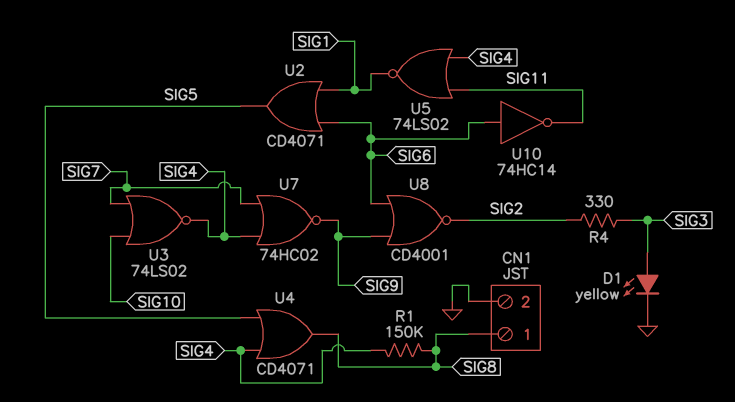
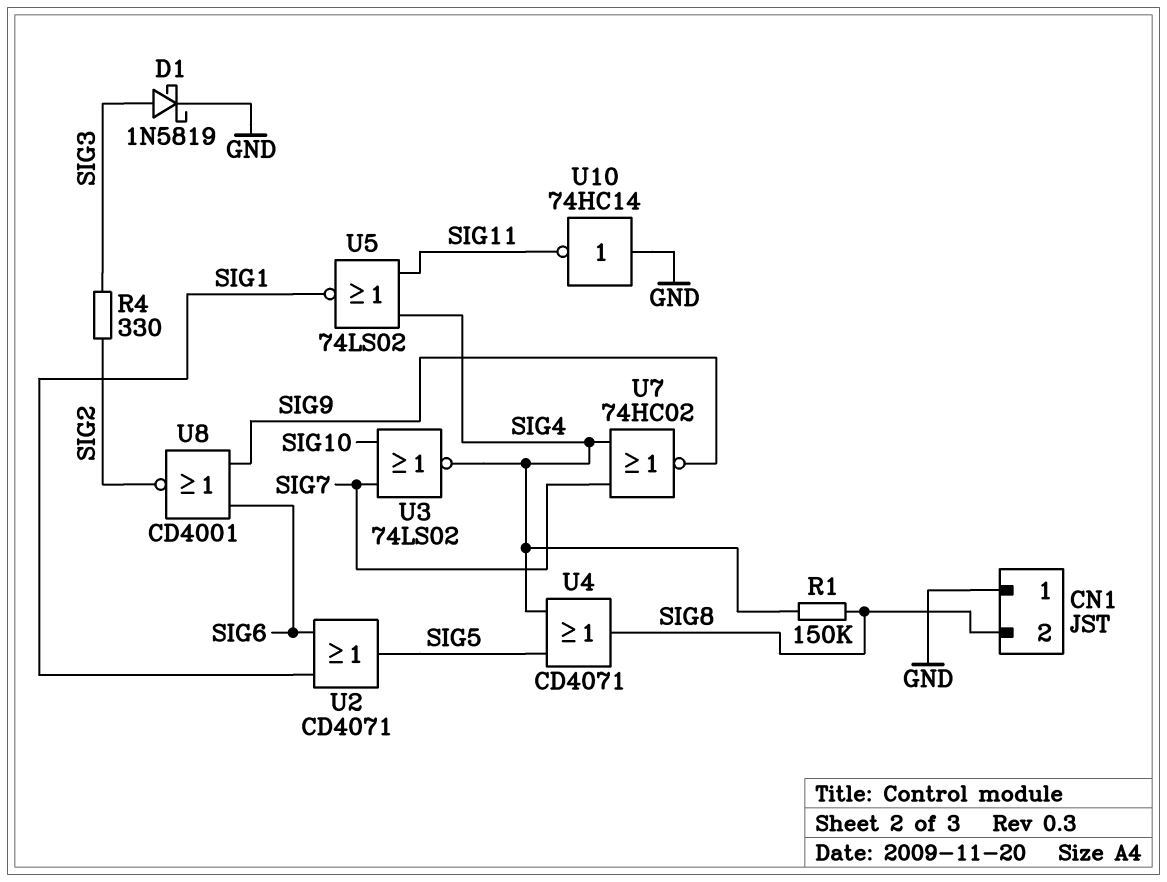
CN1 pin 1: SIG8 -> GND
CN1 pin 2: GND -> SIG8
D1: LED yellow (A SIG3, K GND) -> schottky 1N5819 (A SIG3, K GND)
U10: NOT 74HC14 (in SIG6, out SIG11) -> NOT 74HC14 (in GND, out SIG11)

